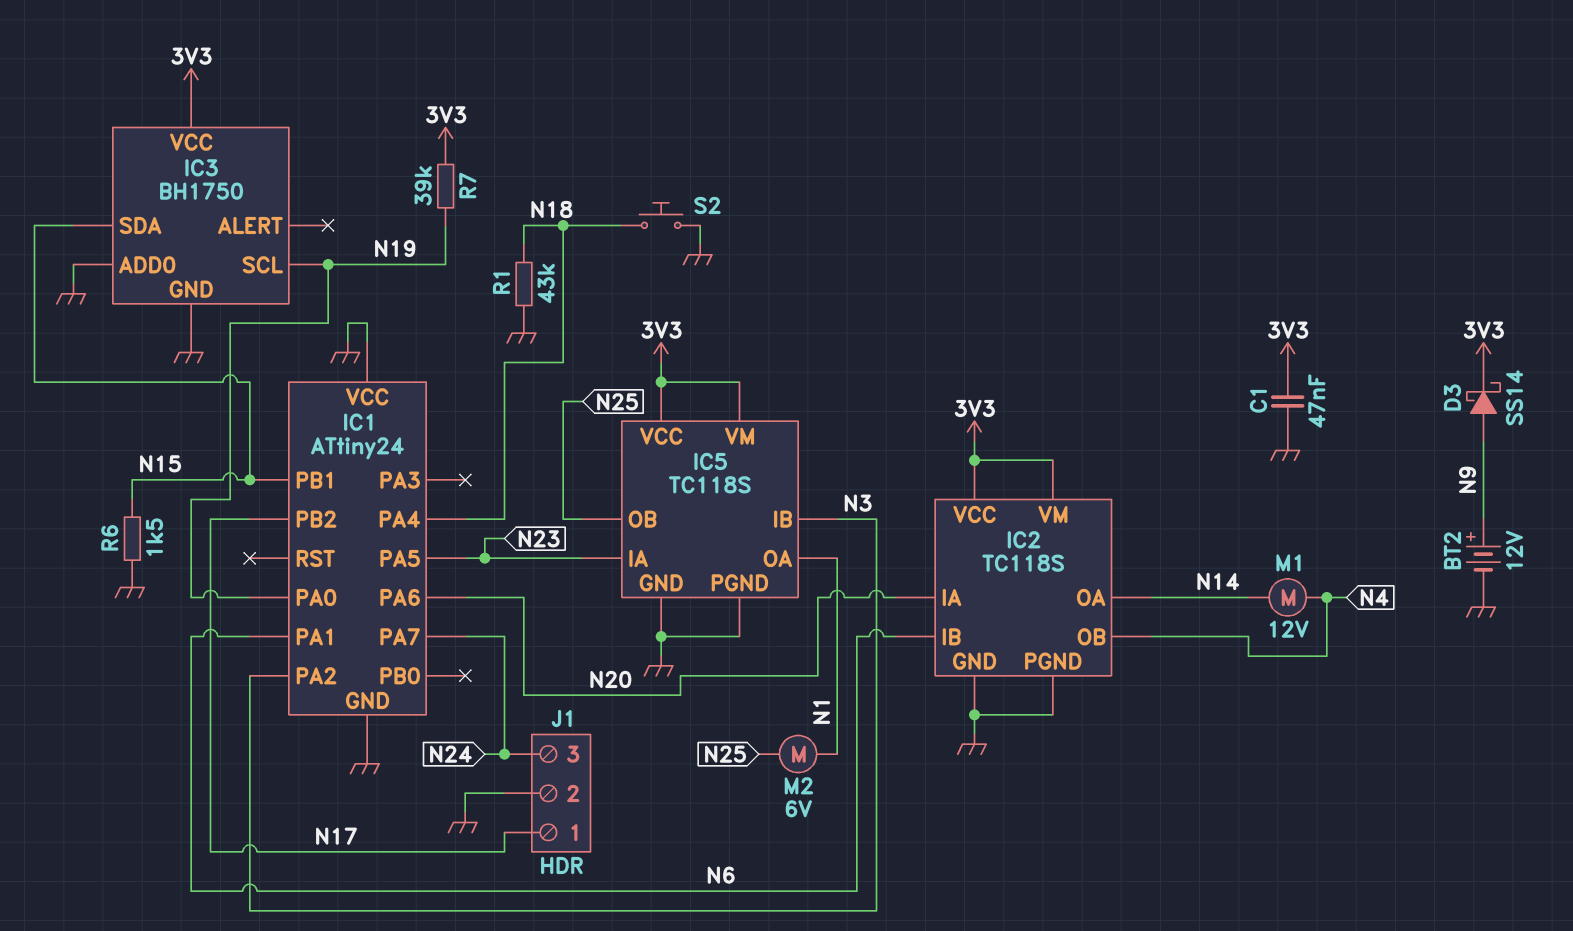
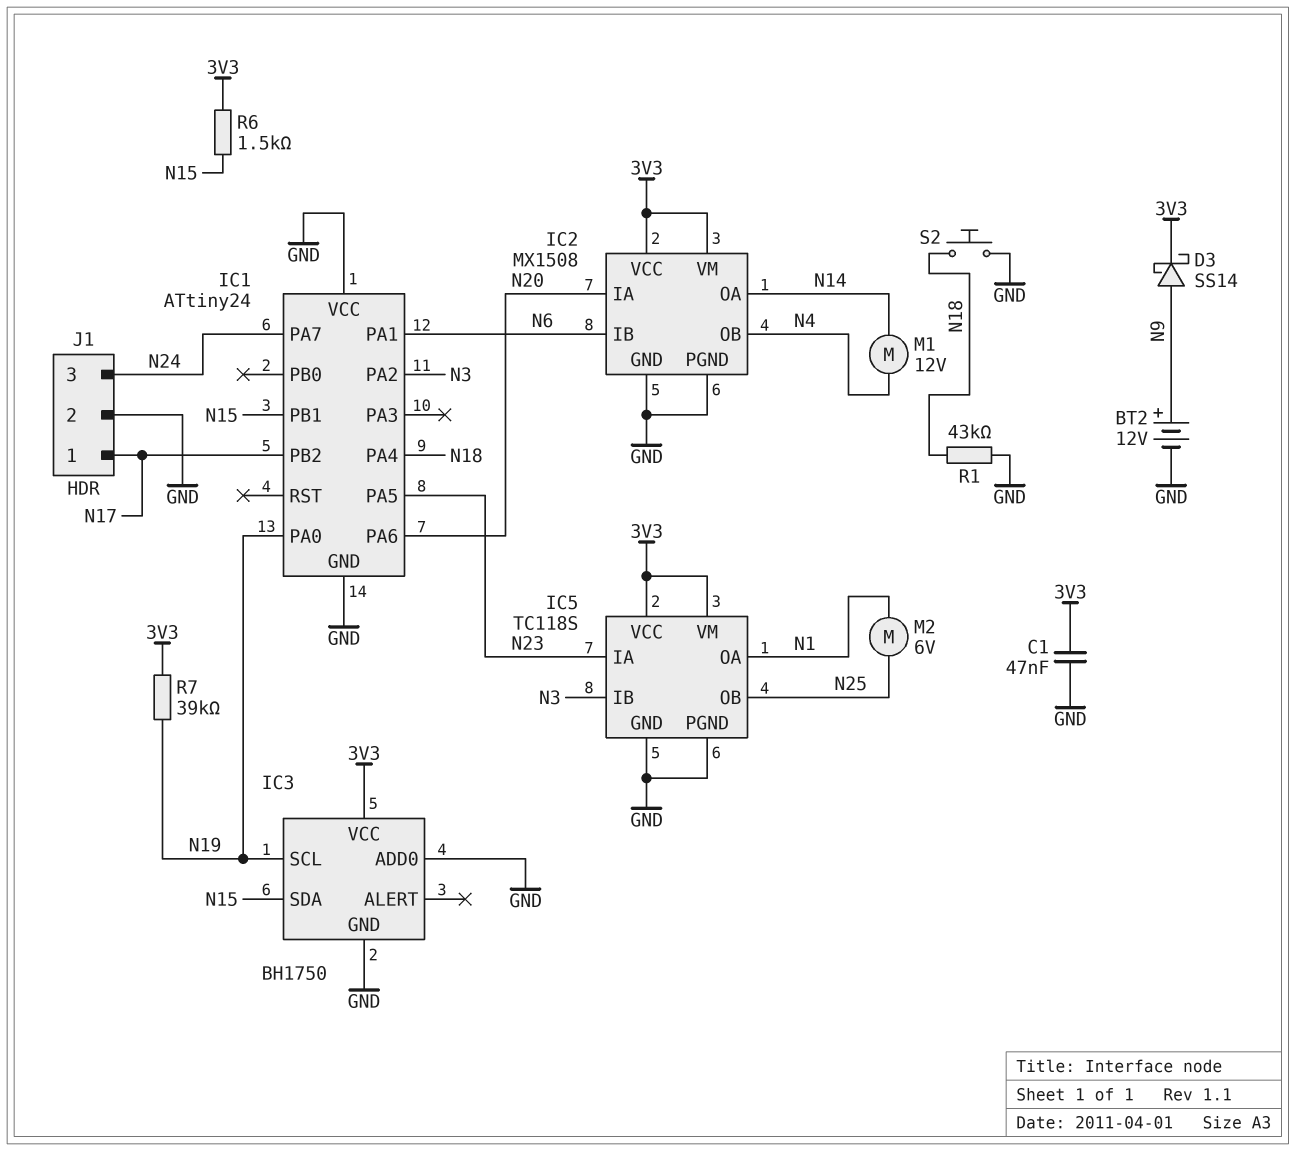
IC2: TC118S -> MX1508
R6: 1.5k (GND, N15) -> 1.5k (3V3, N15)

